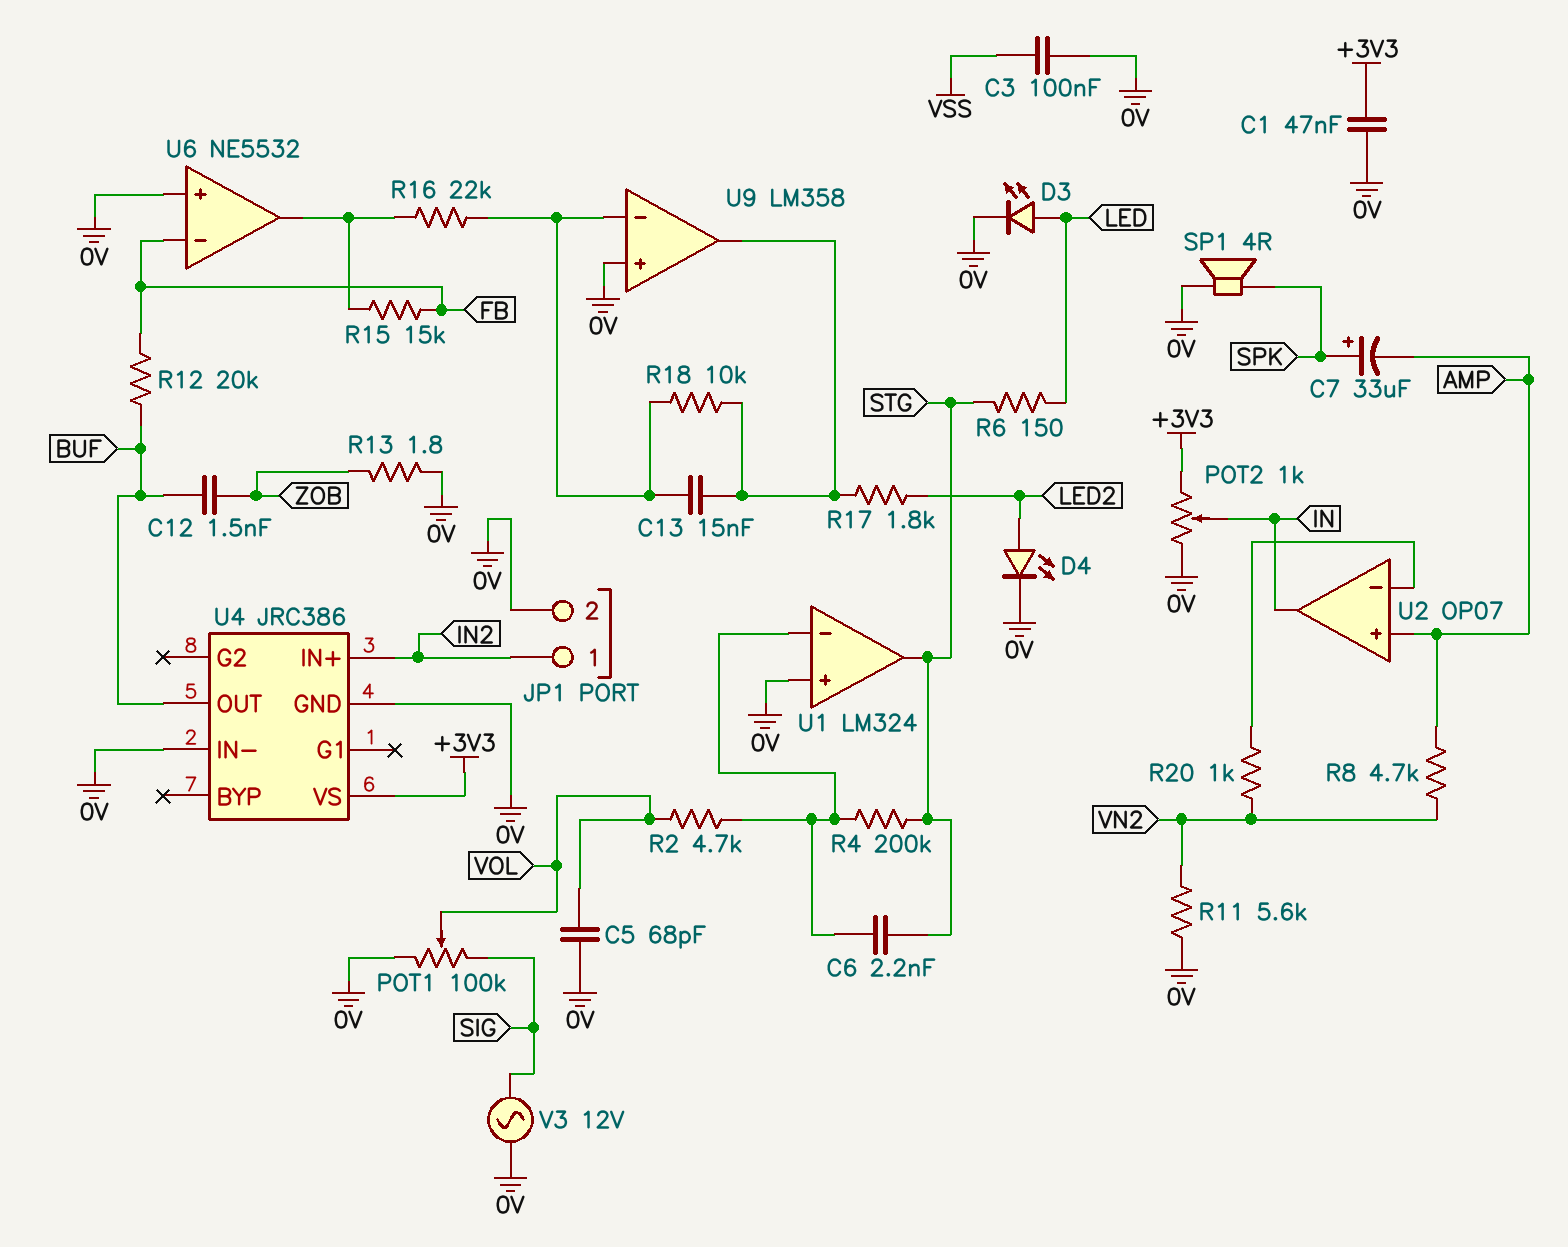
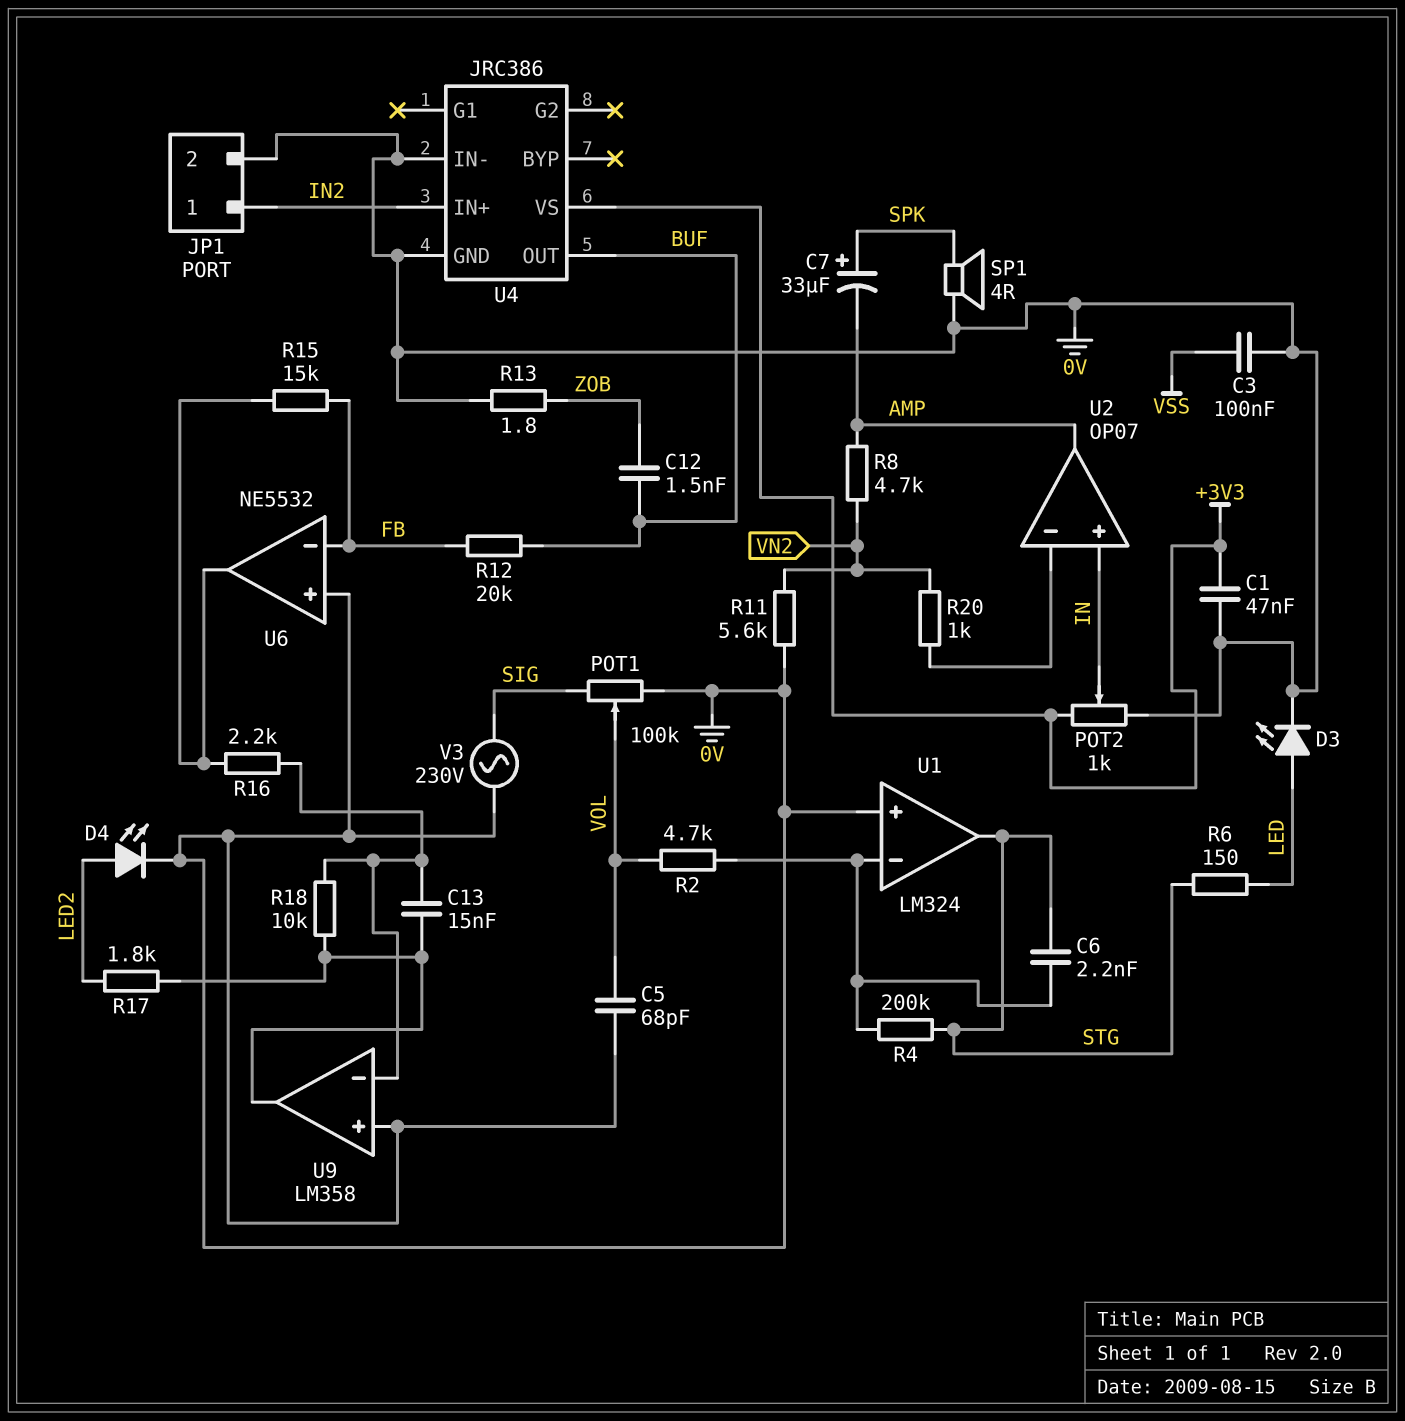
R16: 22k (U6/out, U9/in-) -> 2.2k (U6/out, U9/in-)
U2 pin in+: AMP -> IN
U2 pin out: IN -> AMP
V3: AC 12V (0V, SIG) -> AC 230V (0V, SIG)

